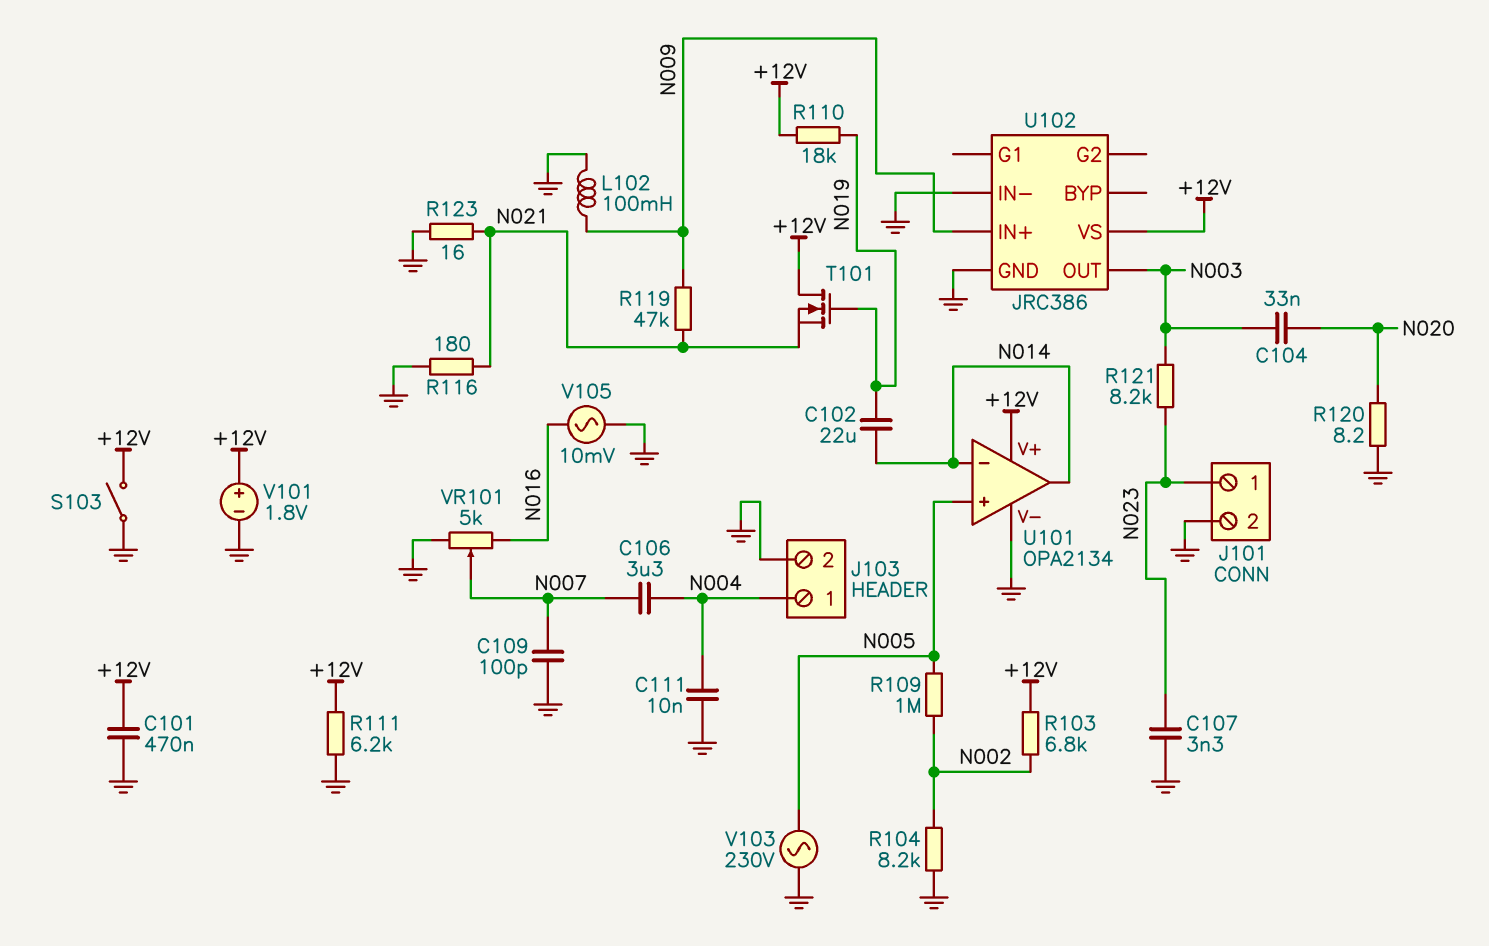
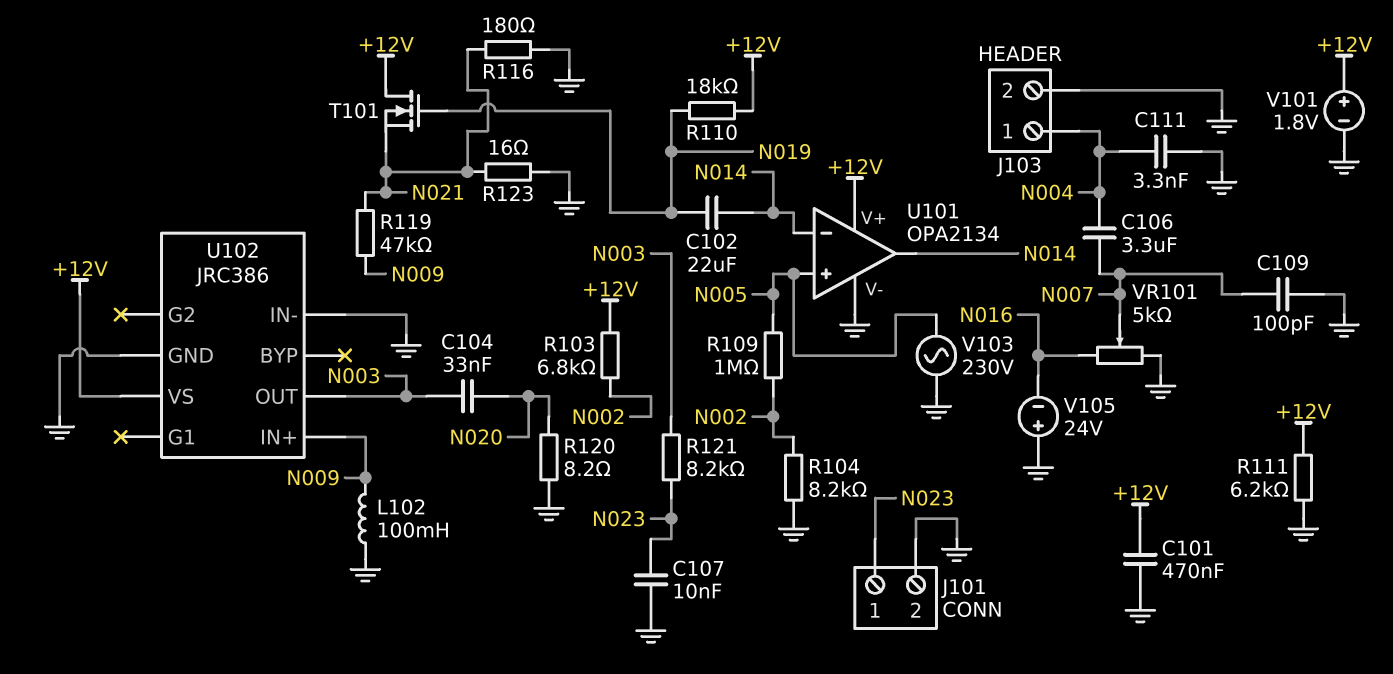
C107: 3.3nF (GND, N023) -> 10nF (GND, N023)
C111: 10nF (GND, N004) -> 3.3nF (GND, N004)
S103: switch (+12V, GND) -> none
V105: AC 10mV (GND, N016) -> 24V (plus GND, minus N016)

